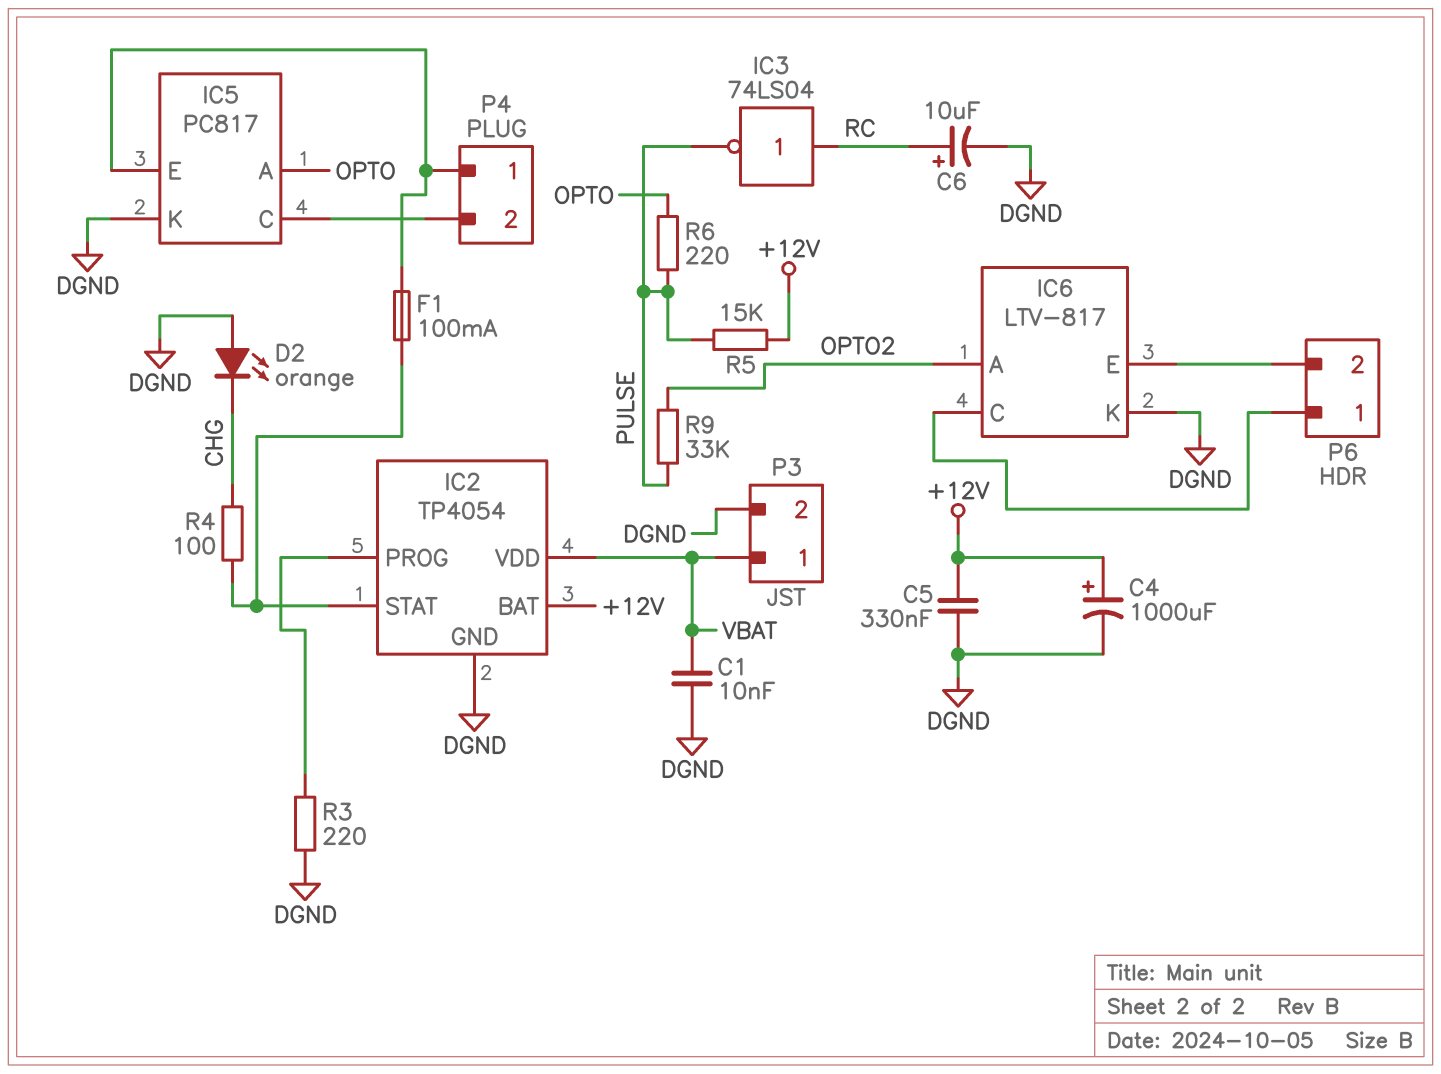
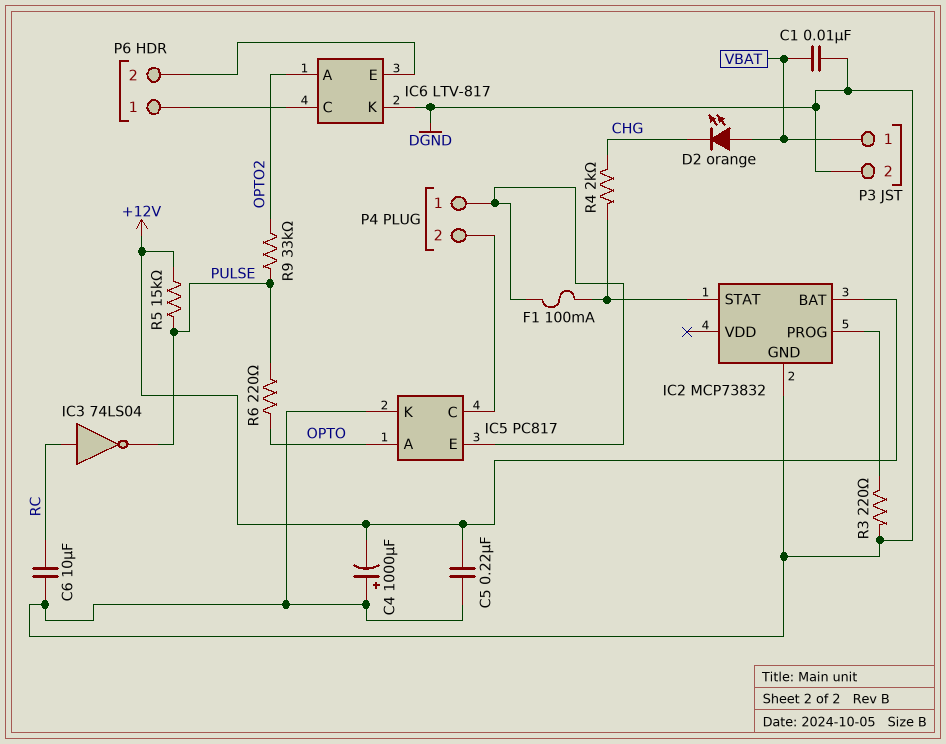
C4: 1000uF (plus +12V, minus DGND) -> 1000uF (plus DGND, minus +12V)
C5: 330nF (+12V, DGND) -> 220nF (+12V, DGND)
C6: 10uF (plus RC, minus DGND) -> 10uF (DGND, RC)
D2: LED orange (A DGND, K CHG) -> LED orange (A VBAT, K CHG)
IC2: TP4054 -> MCP73832
IC2 pin VDD: VBAT -> none
R4: 100 (CHG, IC2/STAT) -> 2k (CHG, IC2/STAT)

